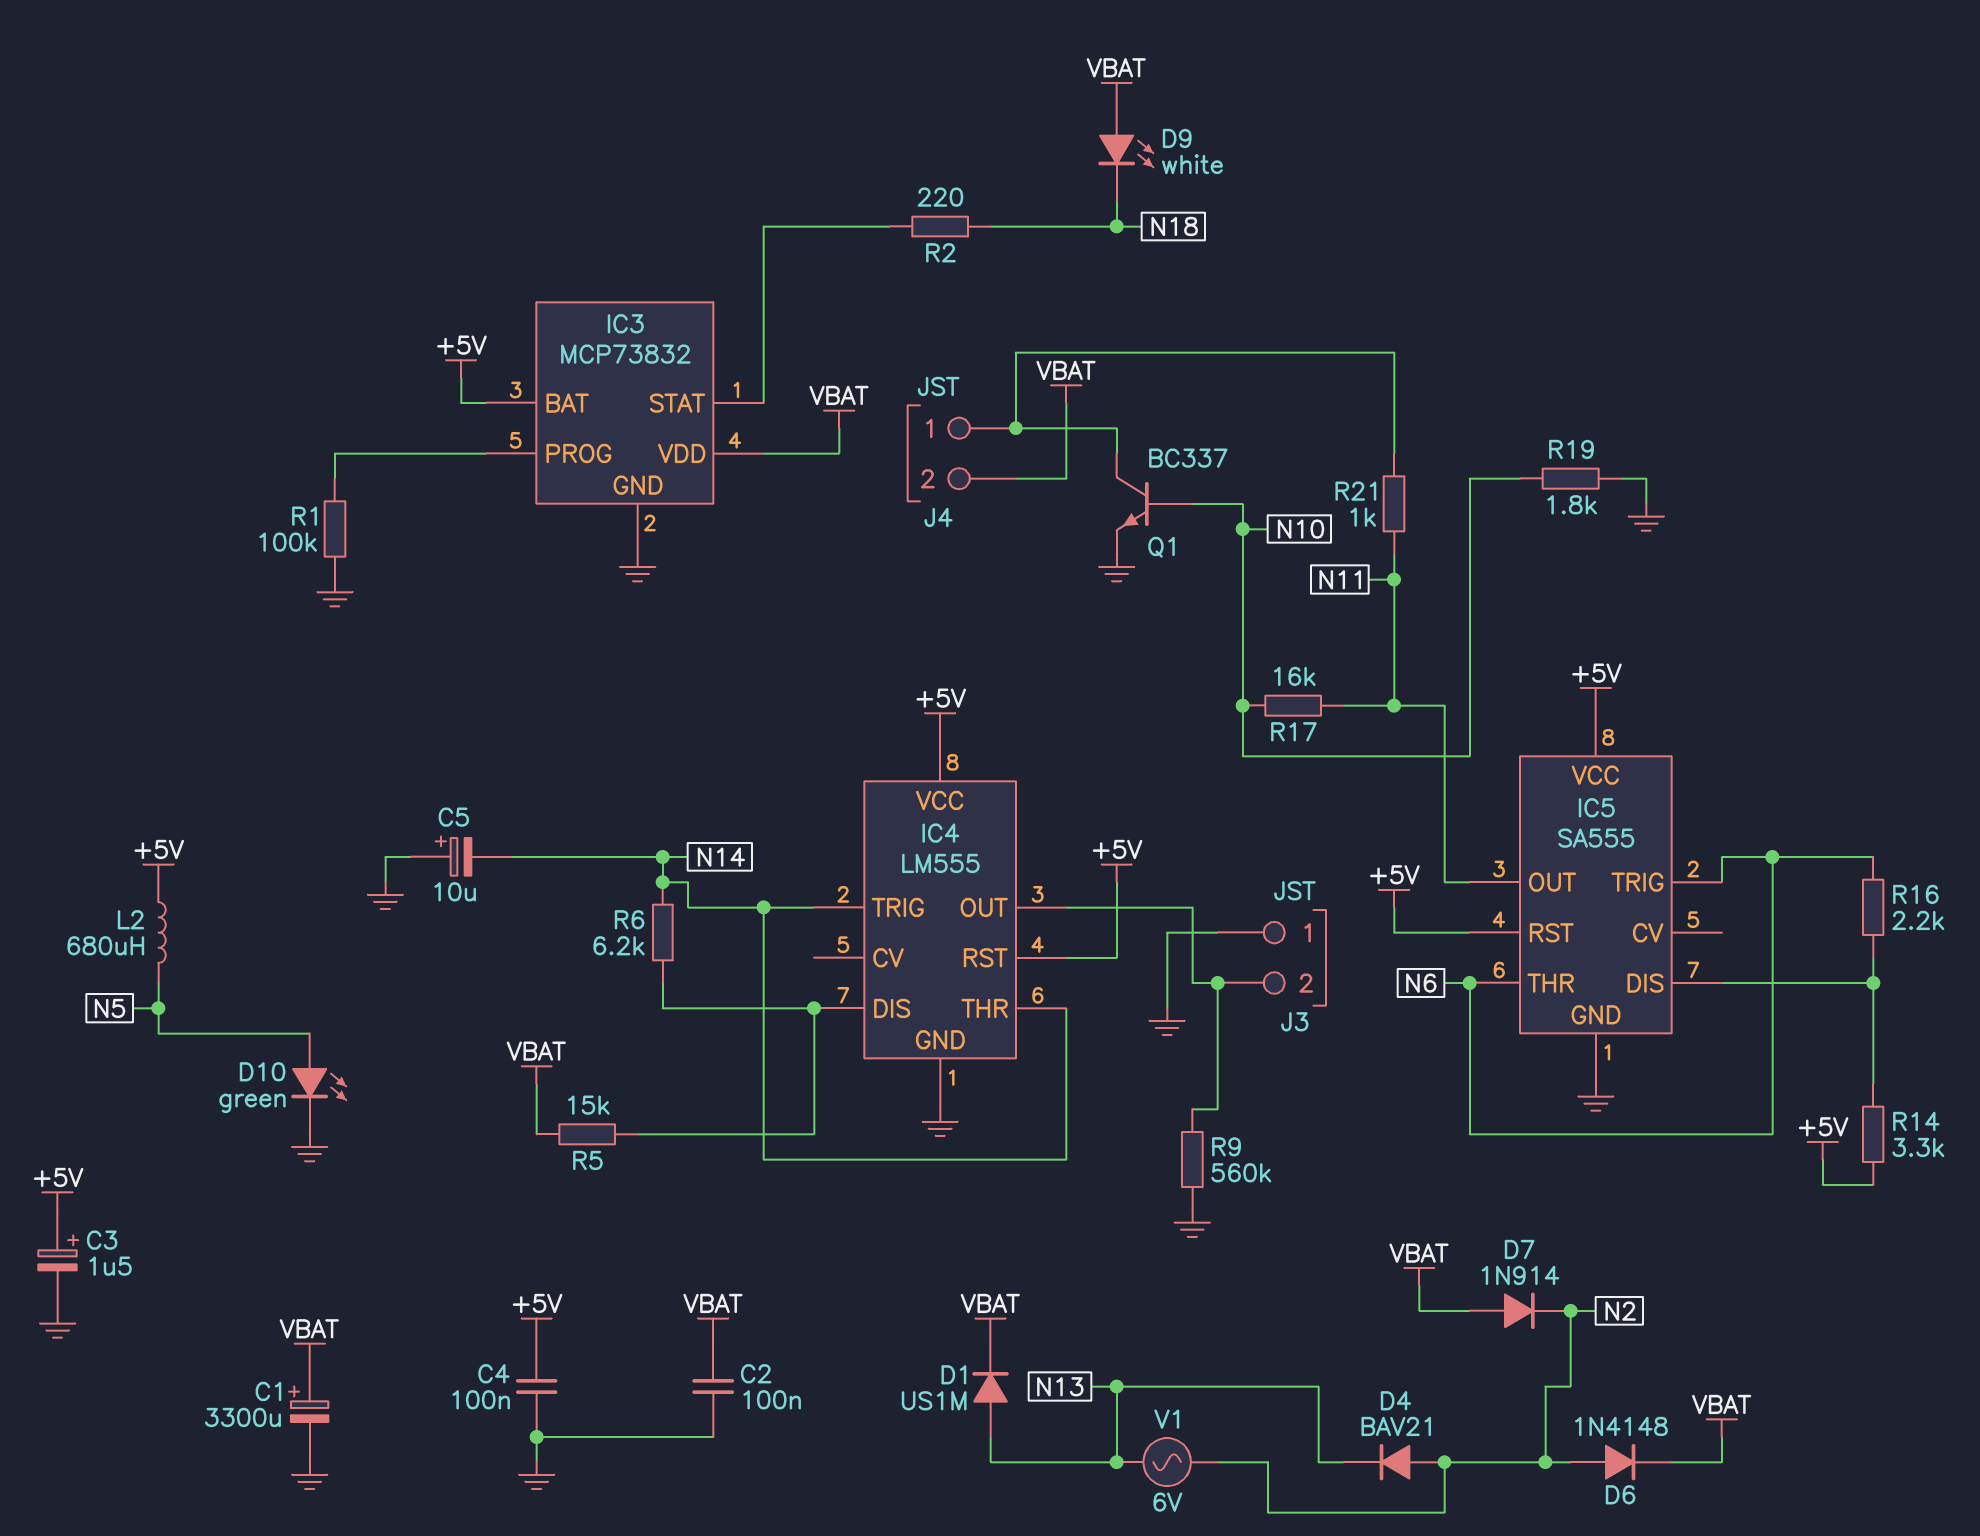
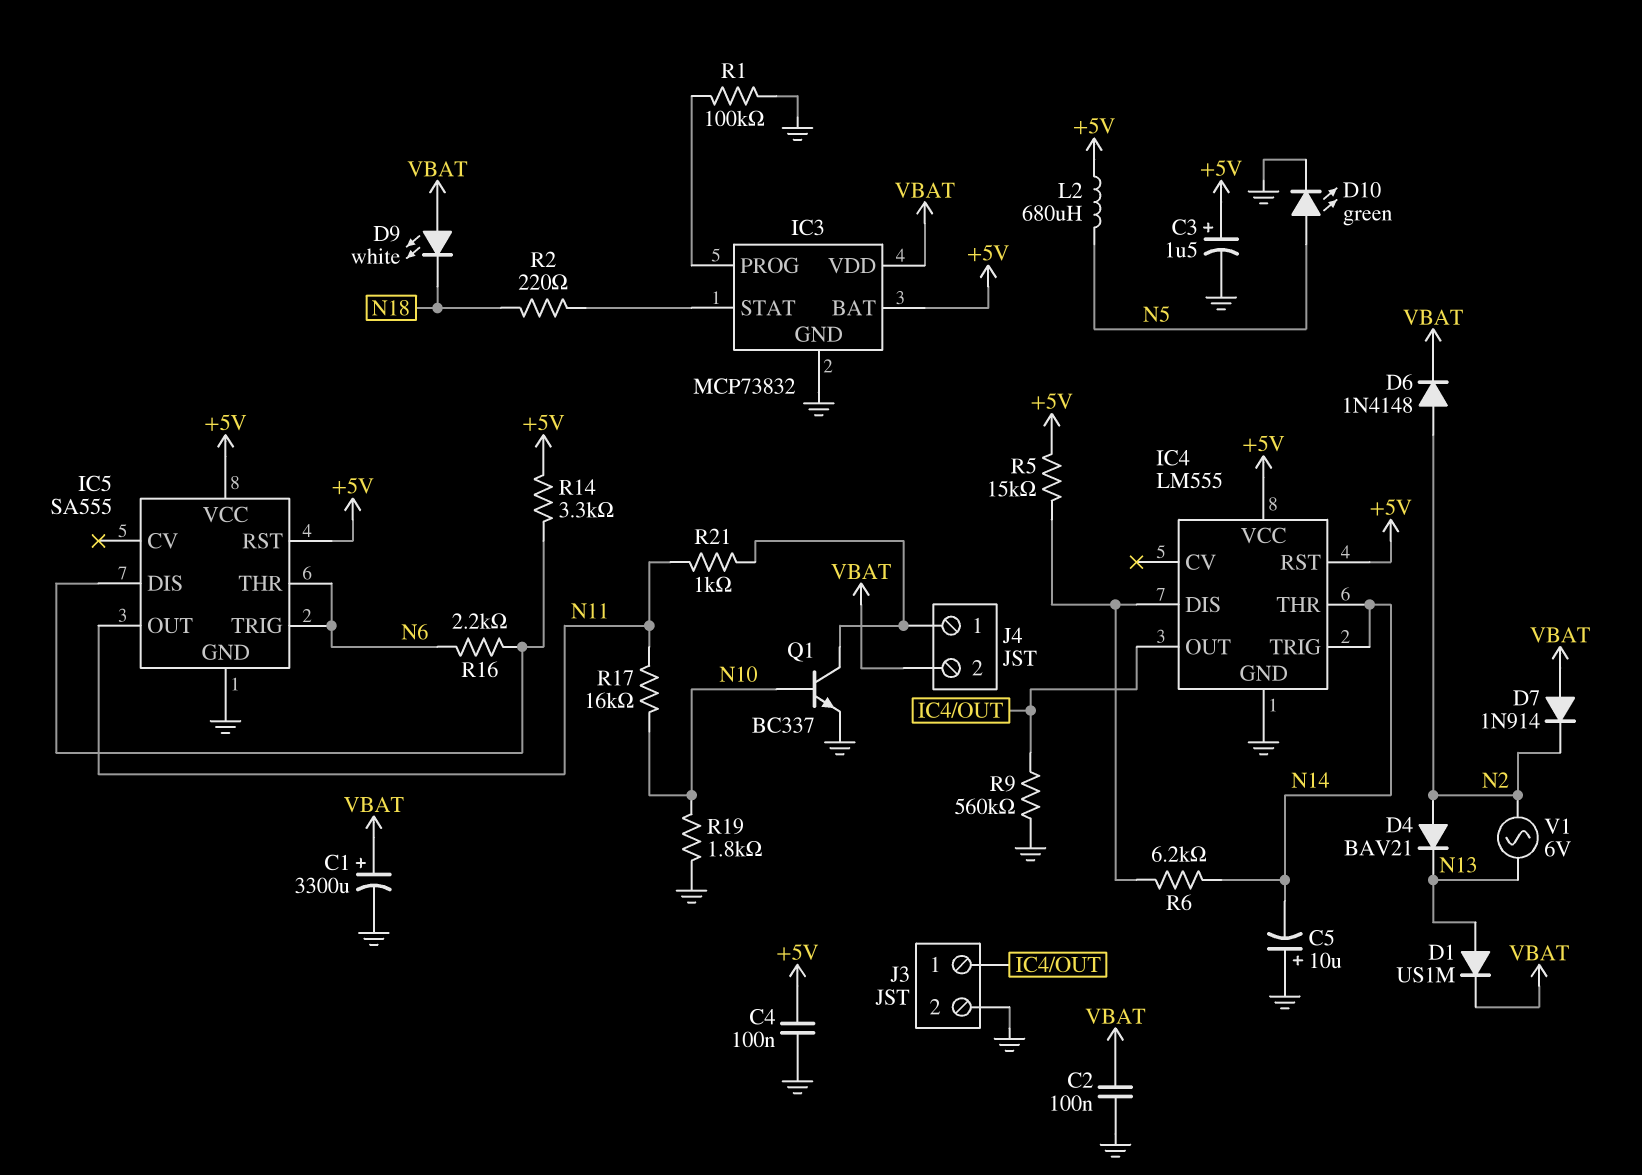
J3 pin 1: GND -> IC4/OUT
J3 pin 2: IC4/OUT -> GND
R5: 15k (IC4/DIS, VBAT) -> 15k (+5V, IC4/DIS)

